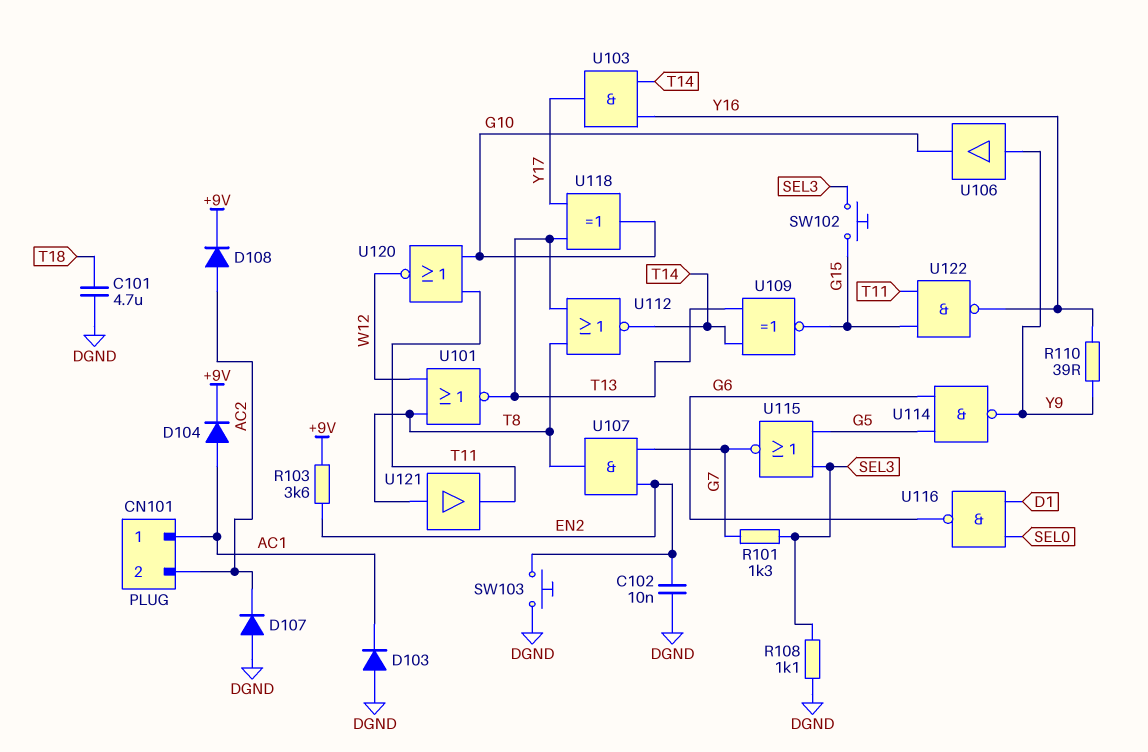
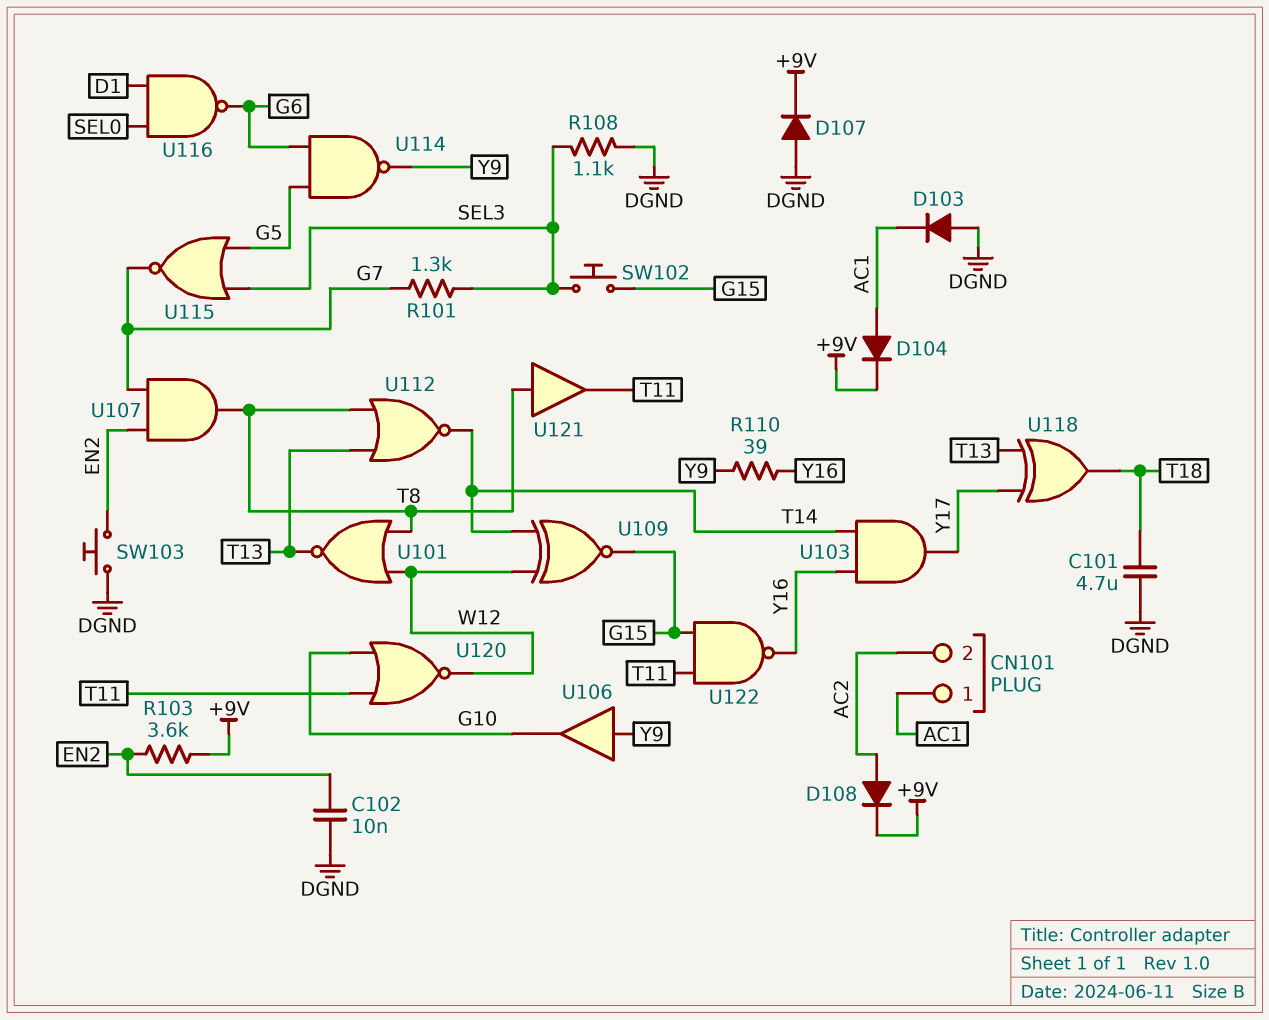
D107: diode (A DGND, K AC2) -> diode (A DGND, K +9V)
U109: XNOR (in T13, in T14, out G15) -> XNOR (in T14, in W12, out G15)
U118: XOR (in T13, in Y17, out G10) -> XOR (in T13, in Y17, out T18)

